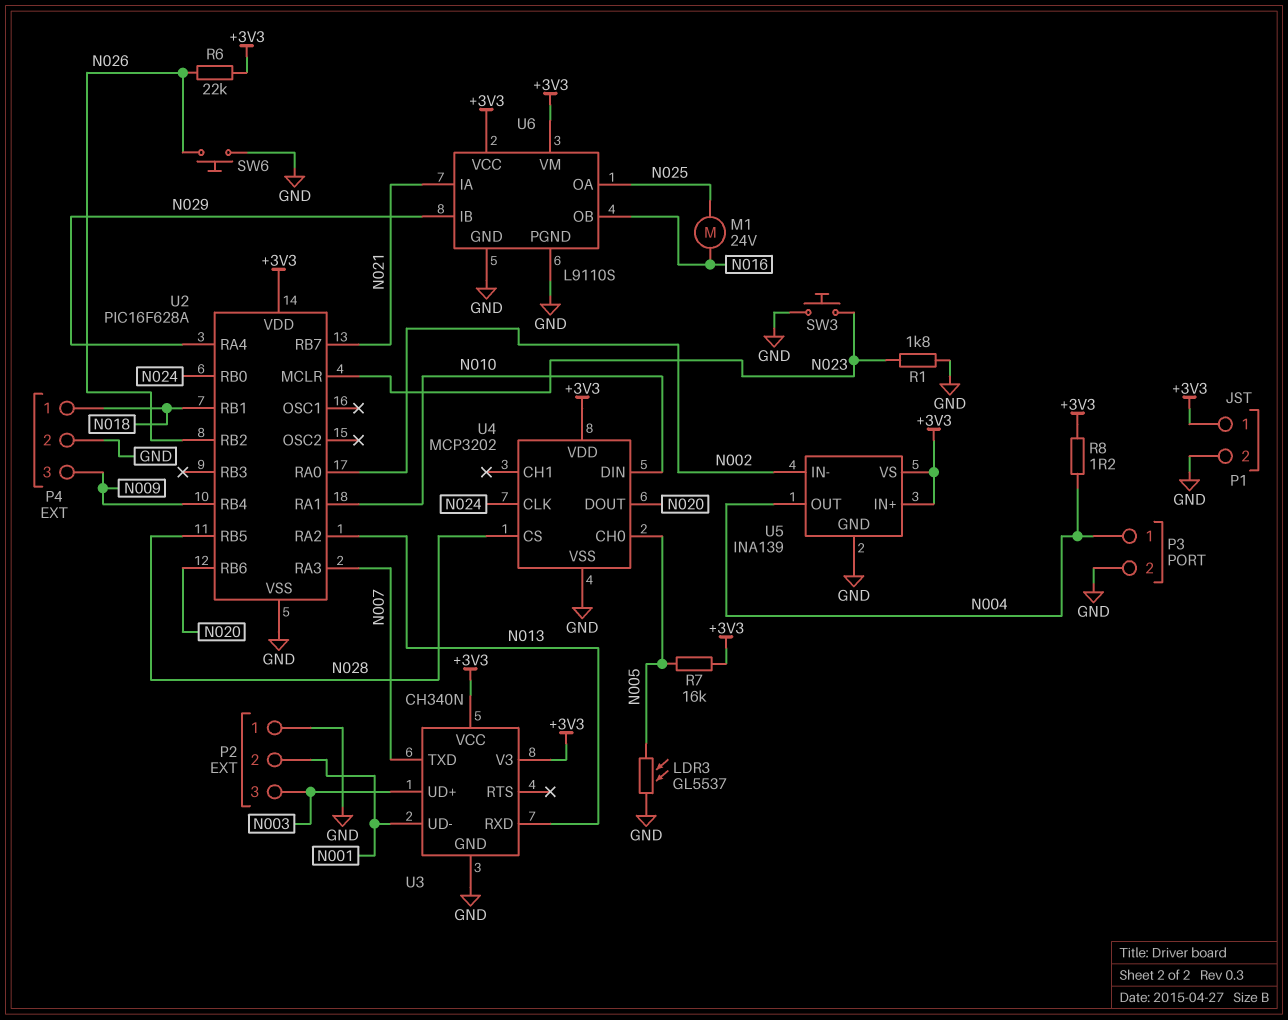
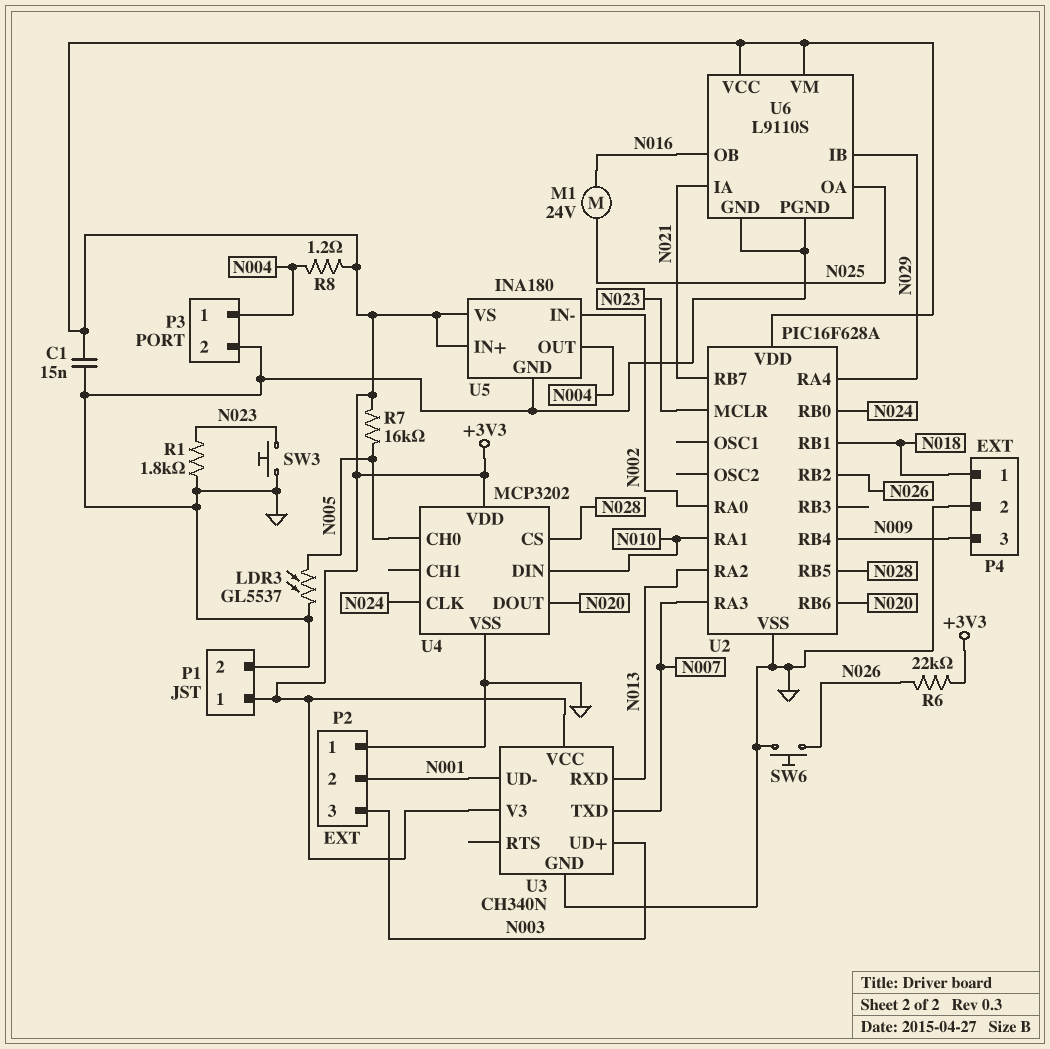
C1: none -> 15nF (+3V3, GND)
U5: INA139 -> INA180

